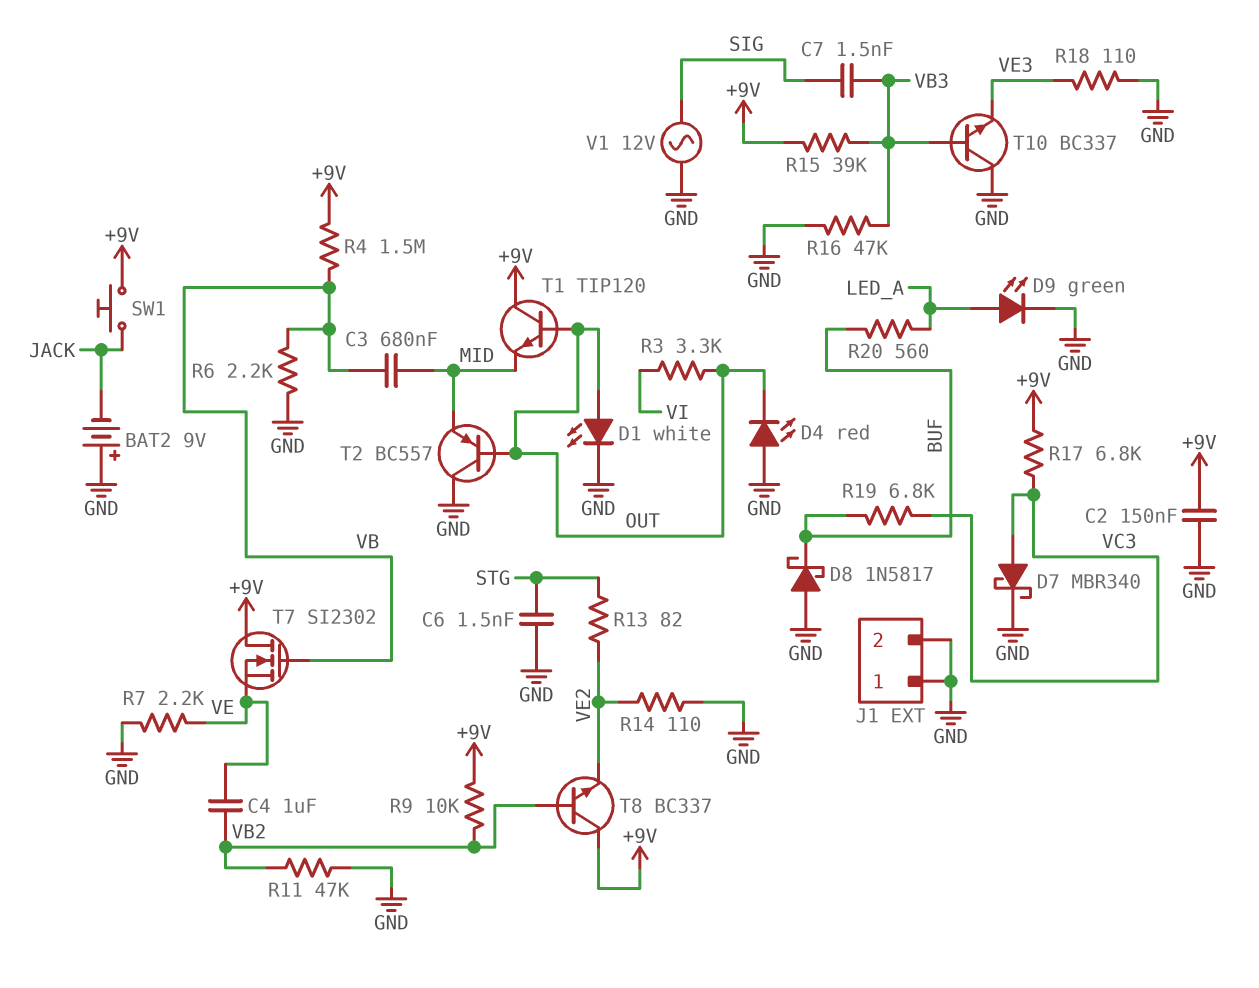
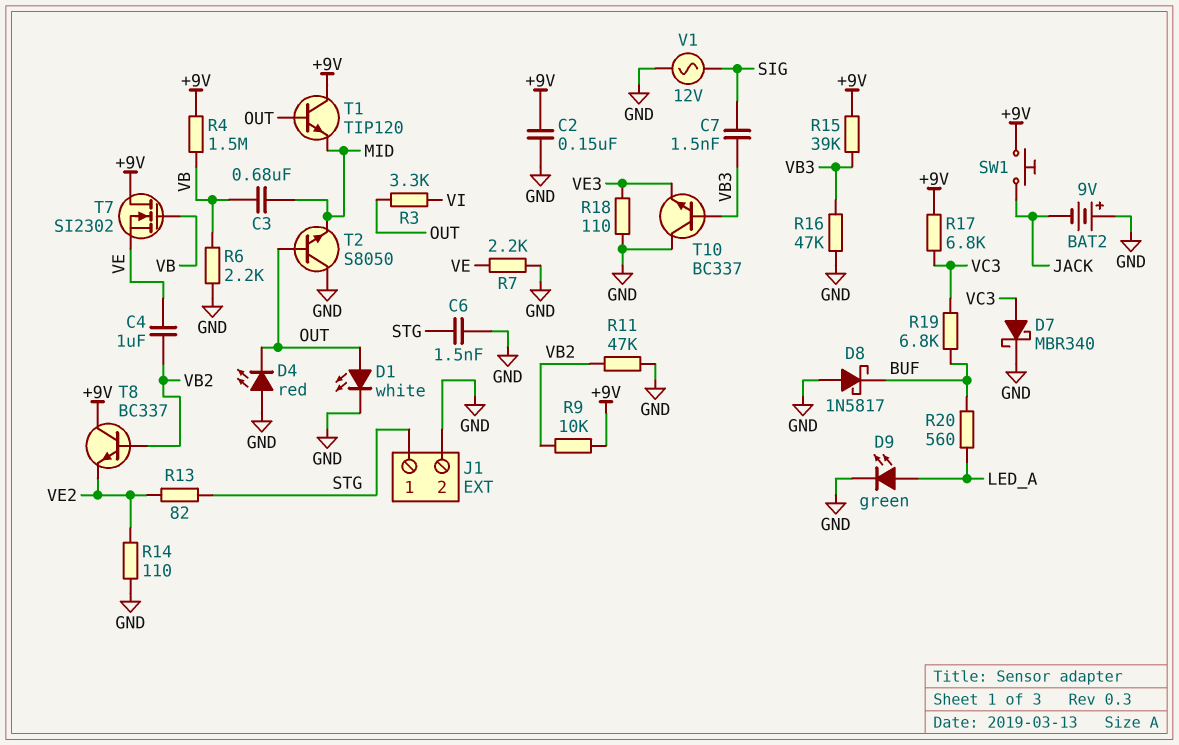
J1 pin 1: GND -> STG
T2: PNP BC557 (B OUT, C GND, E MID) -> NPN S8050 (B OUT, C GND, E MID)

